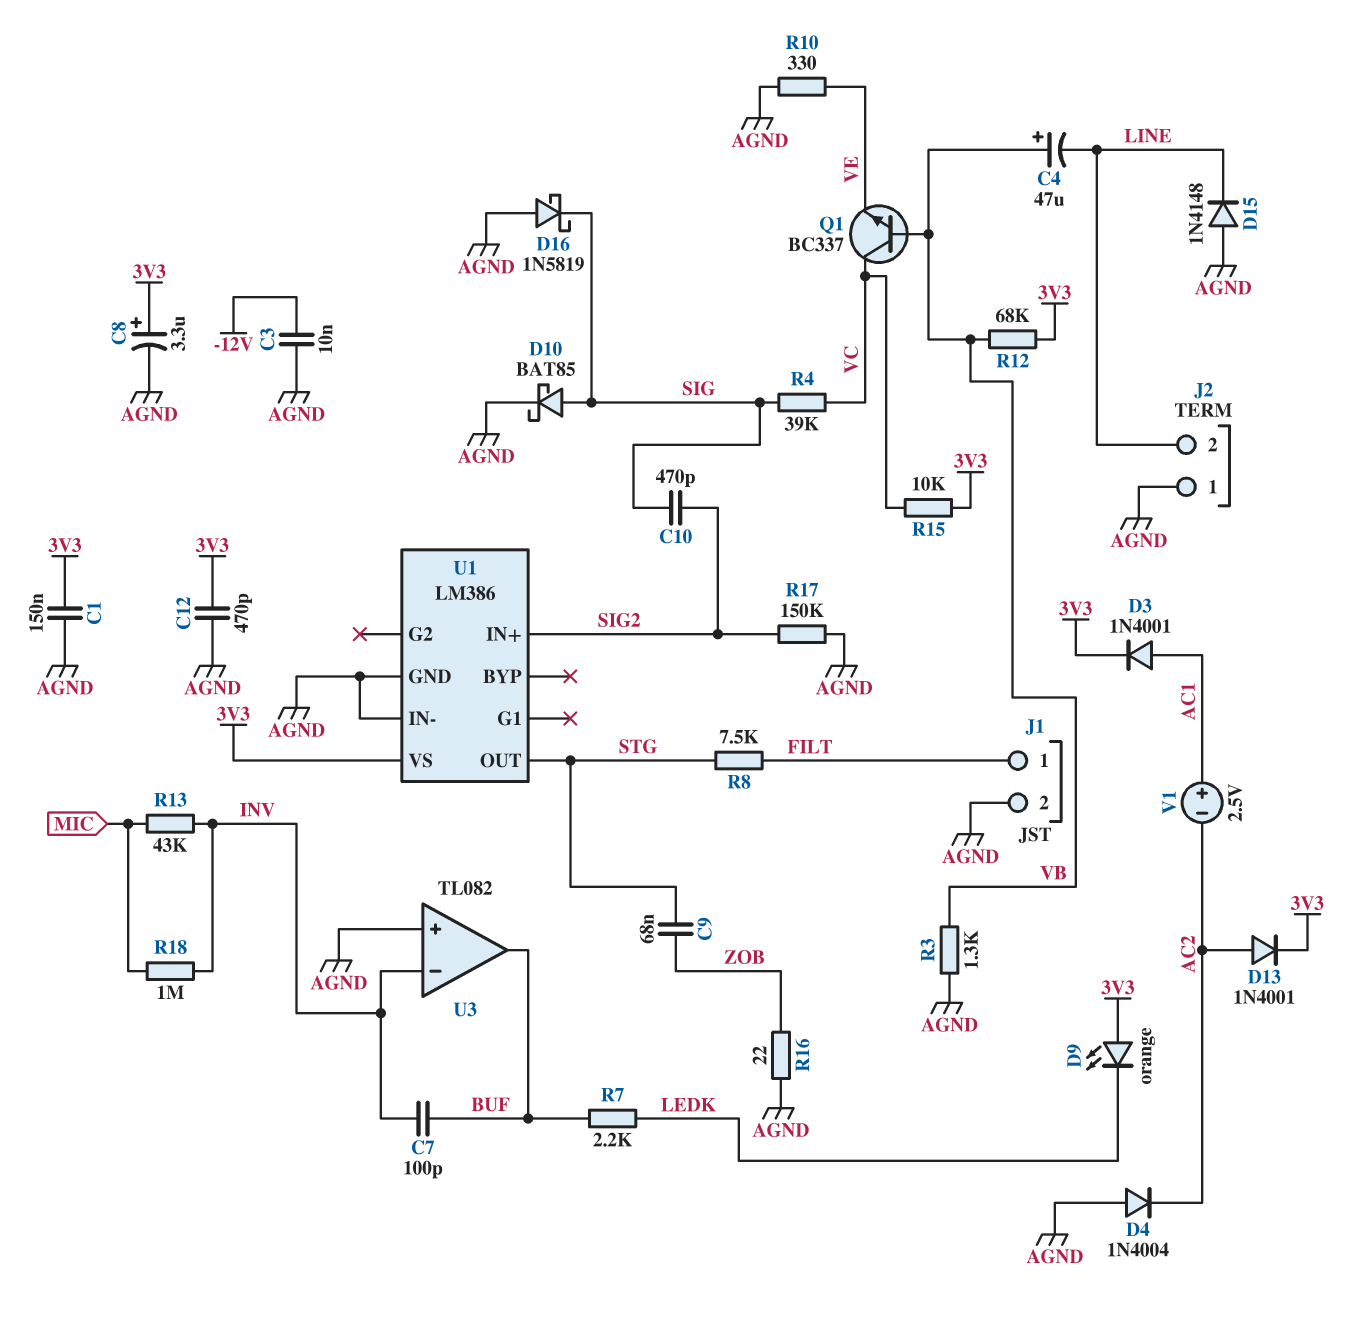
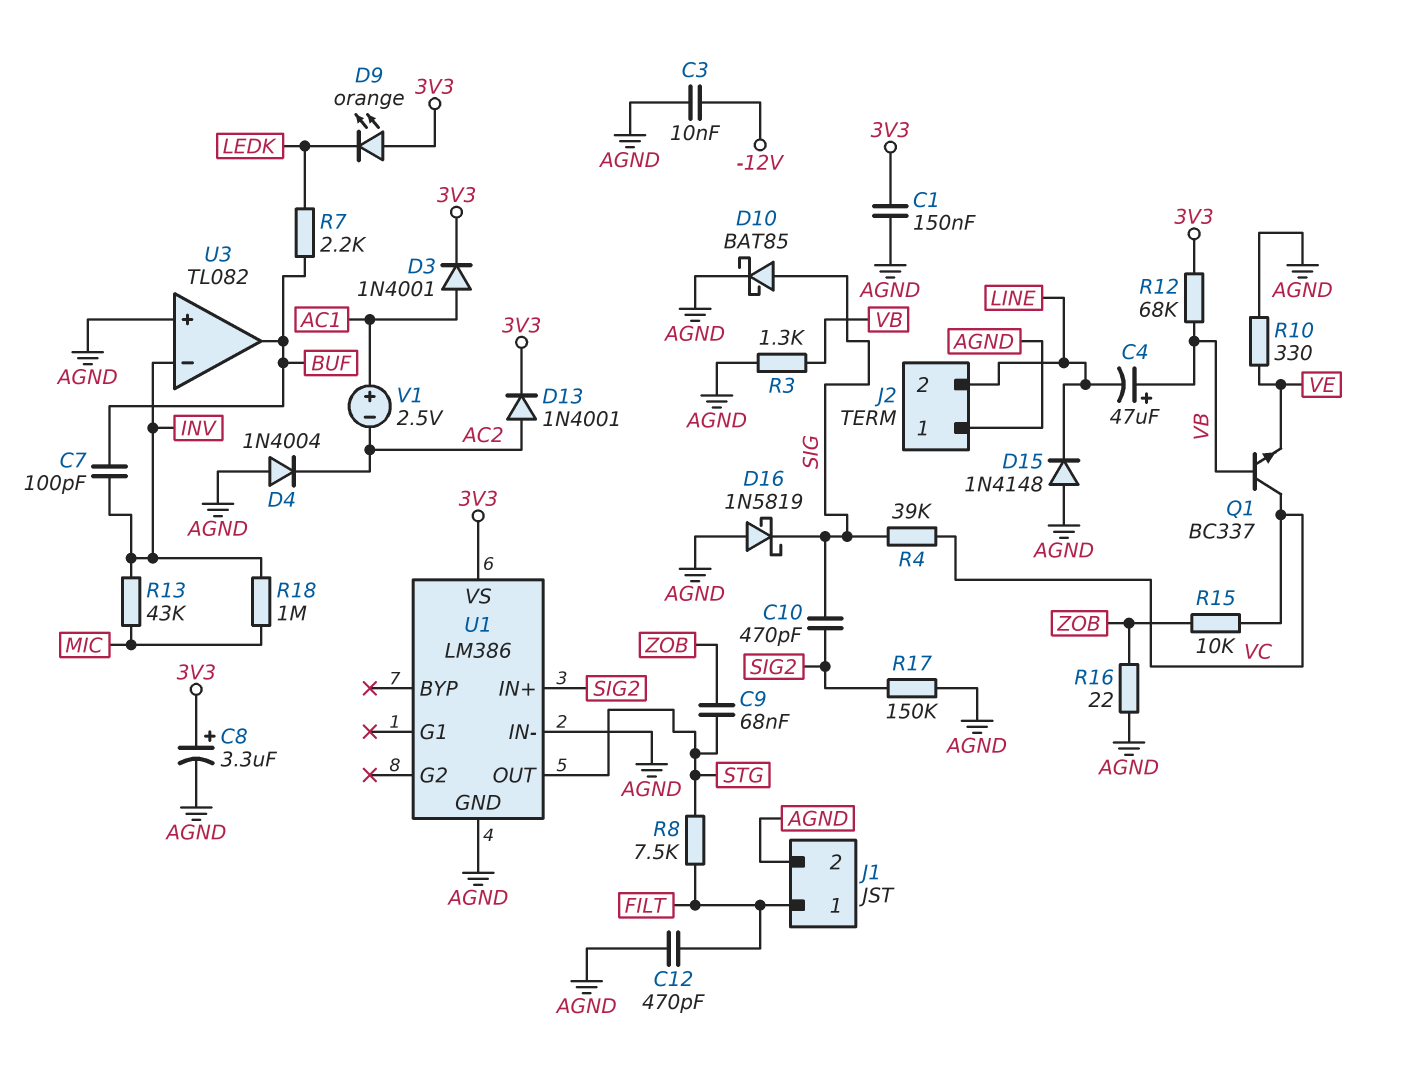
C12: 470pF (3V3, AGND) -> 470pF (AGND, FILT)
R15: 10k (3V3, VC) -> 10k (VC, ZOB)

